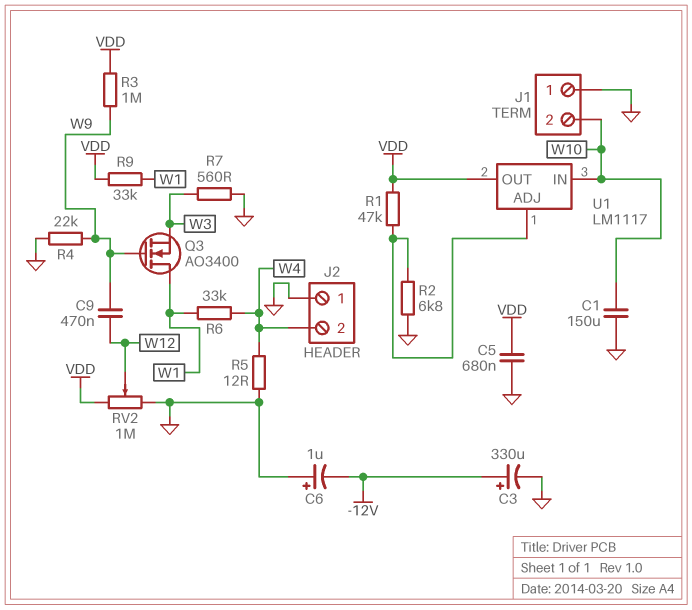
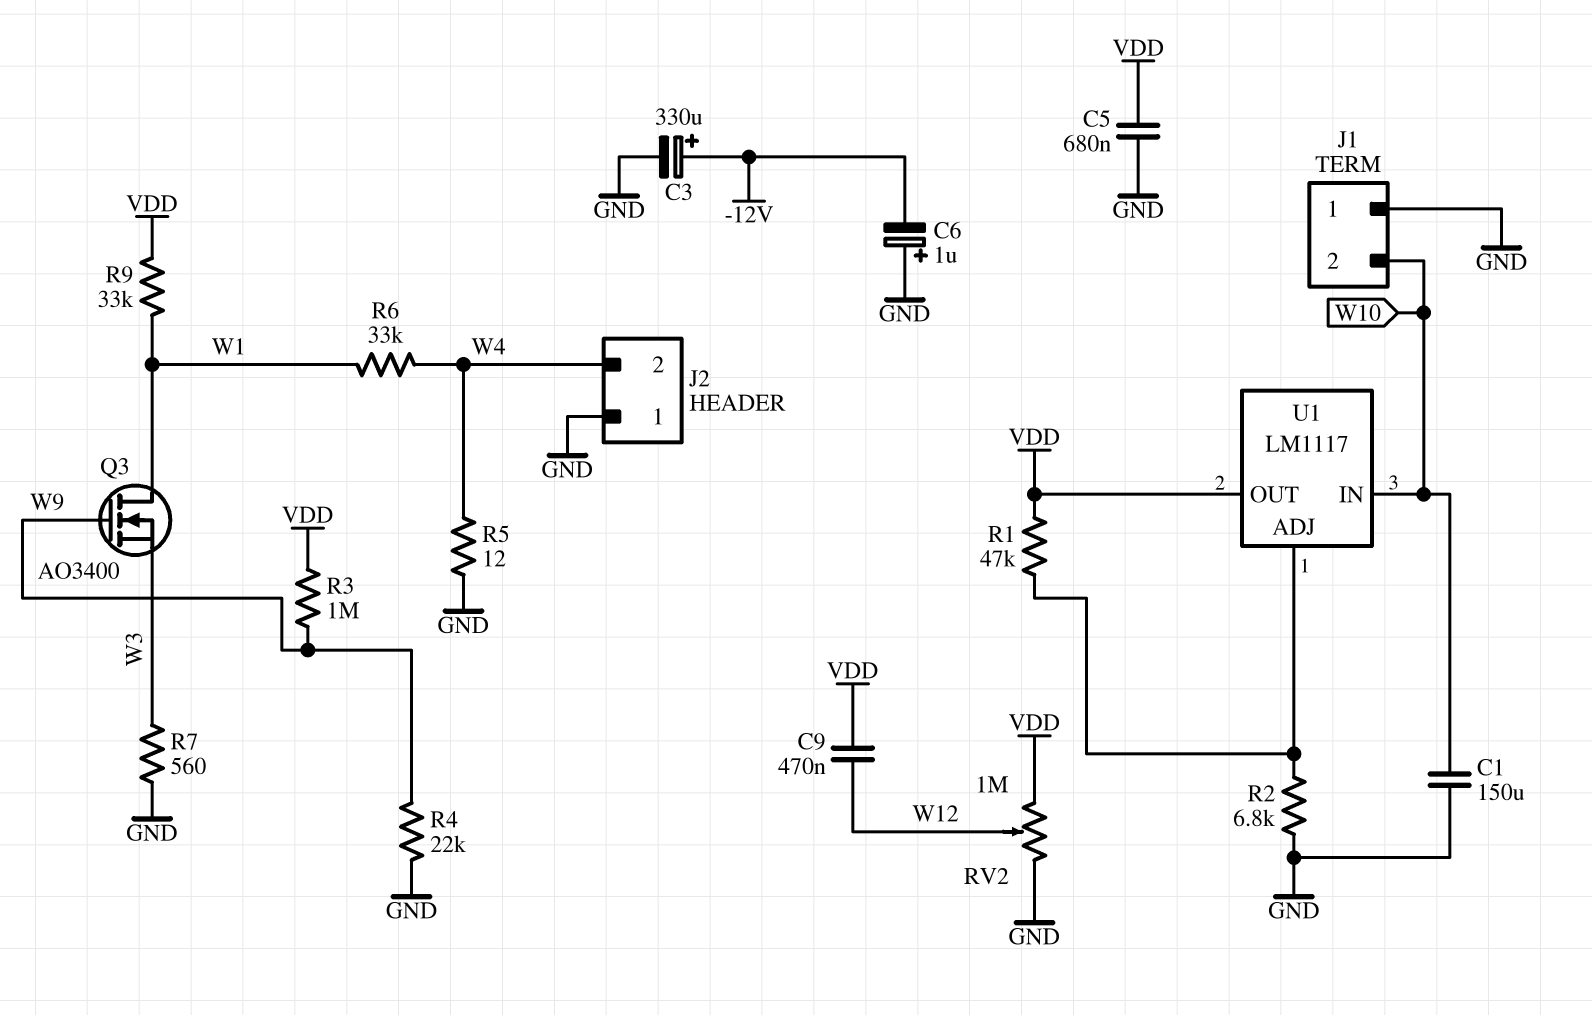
C9: 470nF (W9, W12) -> 470nF (VDD, W12)

